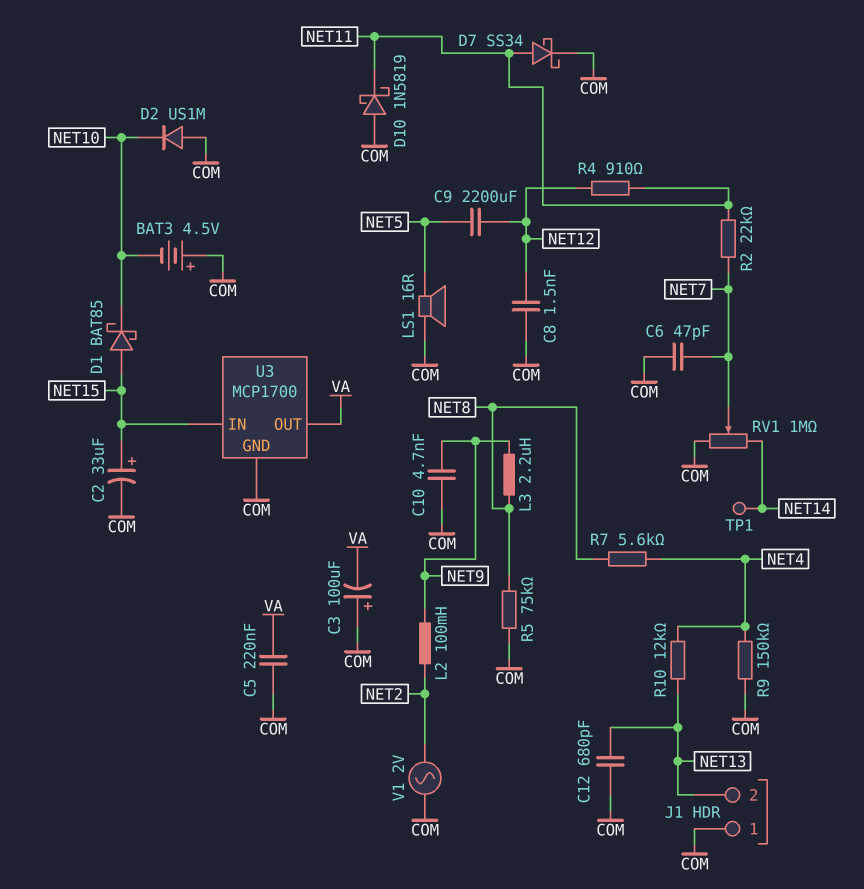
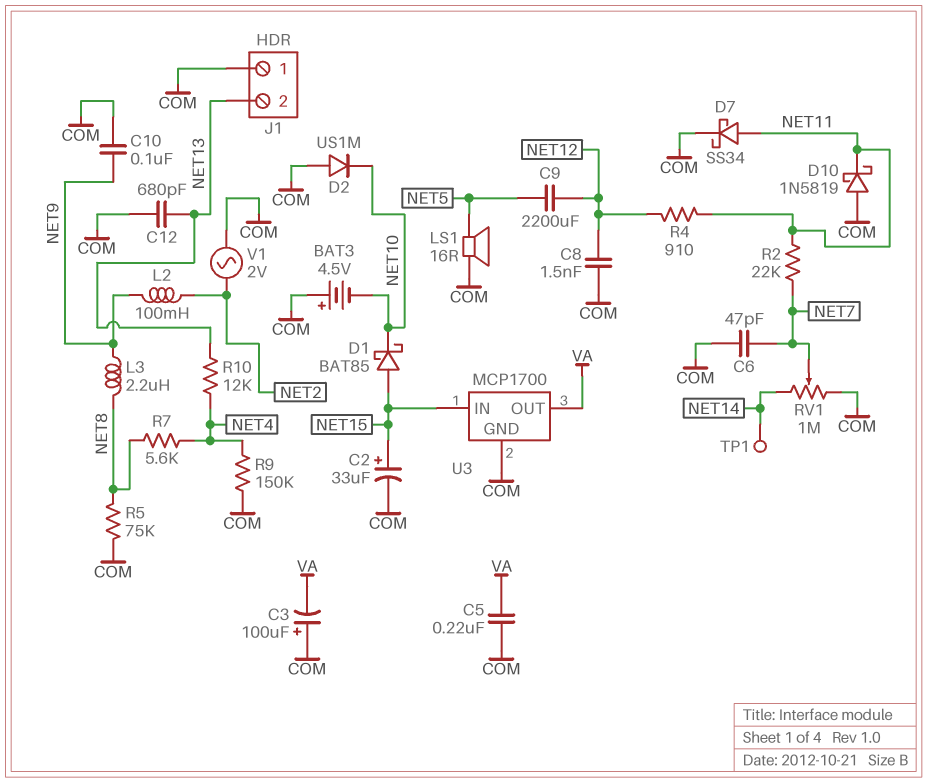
C10: 4.7nF (COM, NET9) -> 100nF (COM, NET9)

